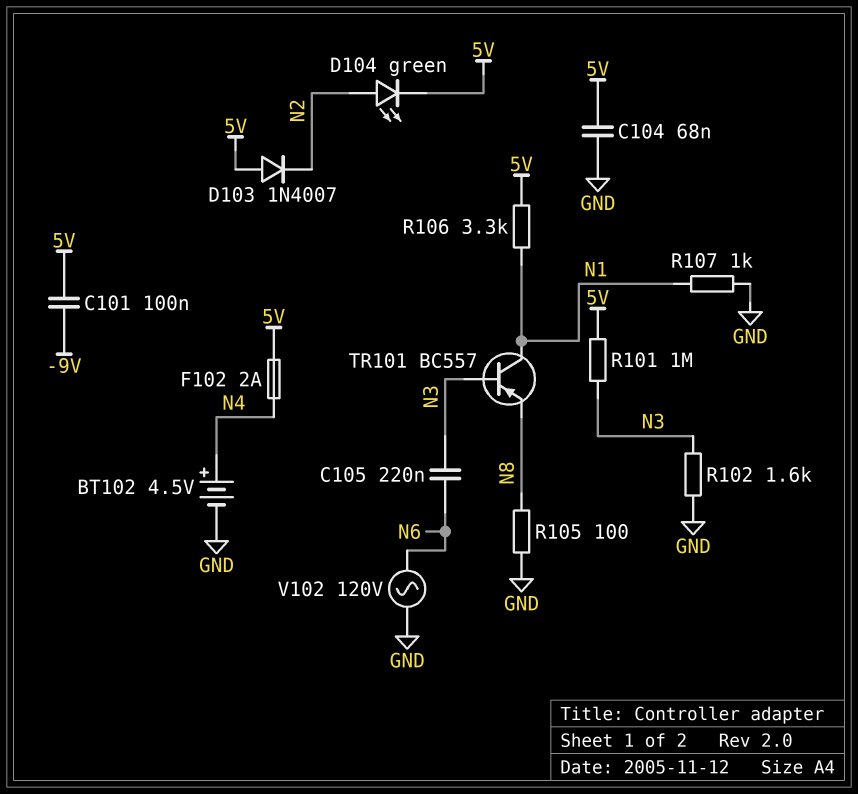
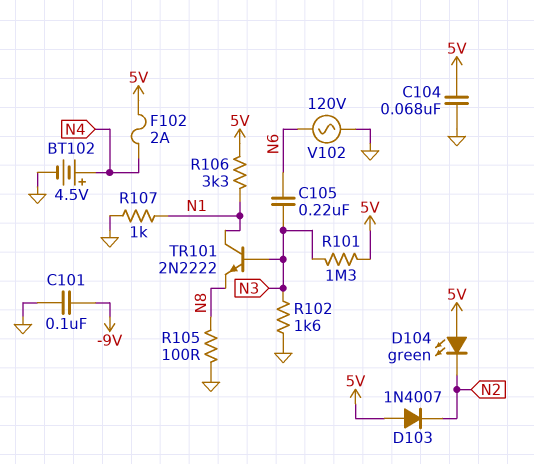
C101: 100nF (-9V, 5V) -> 100nF (-9V, GND)
D104: LED green (A N2, K 5V) -> LED green (A 5V, K N2)
R101: 1M (5V, N3) -> 1.3M (5V, N3)
TR101: PNP BC557 (B N3, C N1, E N8) -> NPN 2N2222 (B N3, C N1, E N8)

